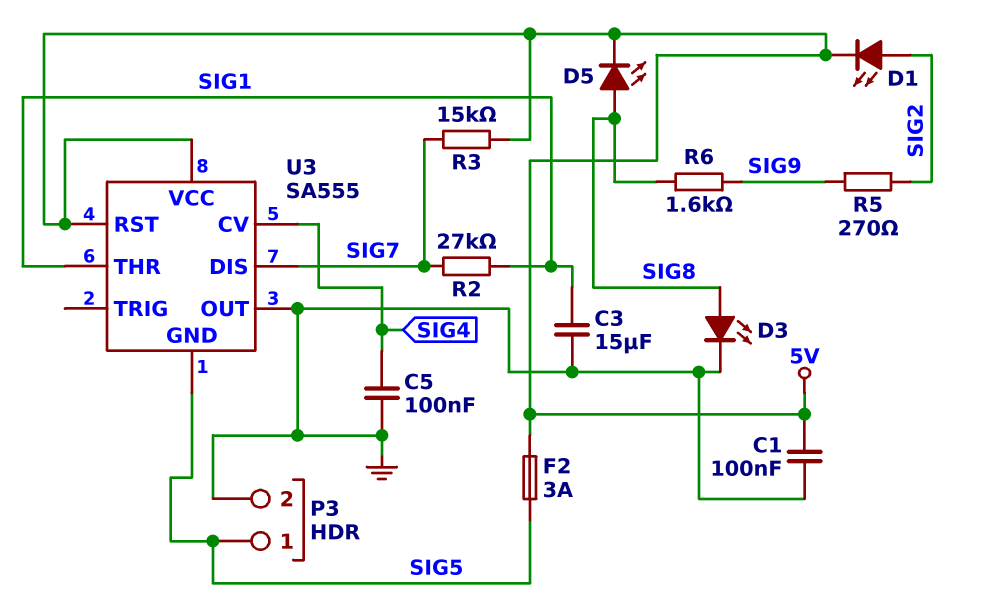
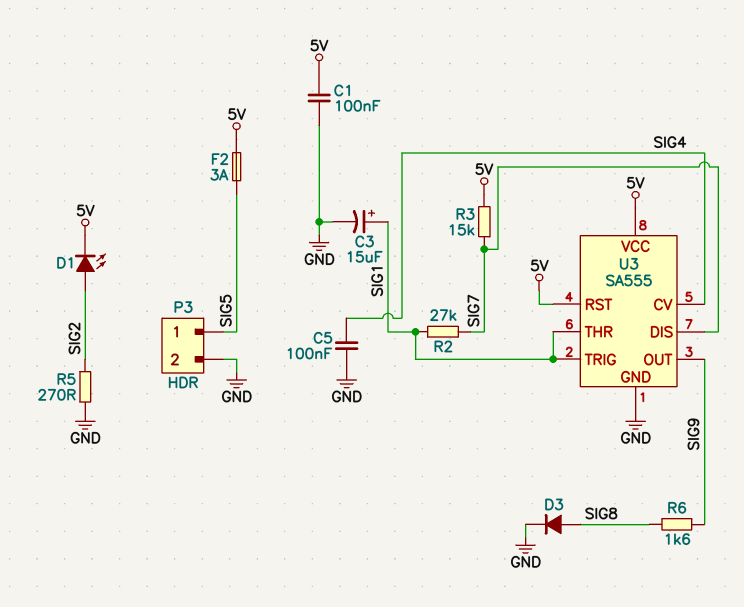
C3: 15uF (GND, SIG1) -> 15uF (plus SIG1, minus GND)
D3: LED (A SIG8, K GND) -> diode (A SIG8, K GND)
D5: LED (A SIG8, K 5V) -> none
R5: 270 (SIG2, SIG9) -> 270 (GND, SIG2)
U3 pin GND: SIG5 -> GND
U3 pin OUT: GND -> SIG9
U3 pin TRIG: none -> SIG1

